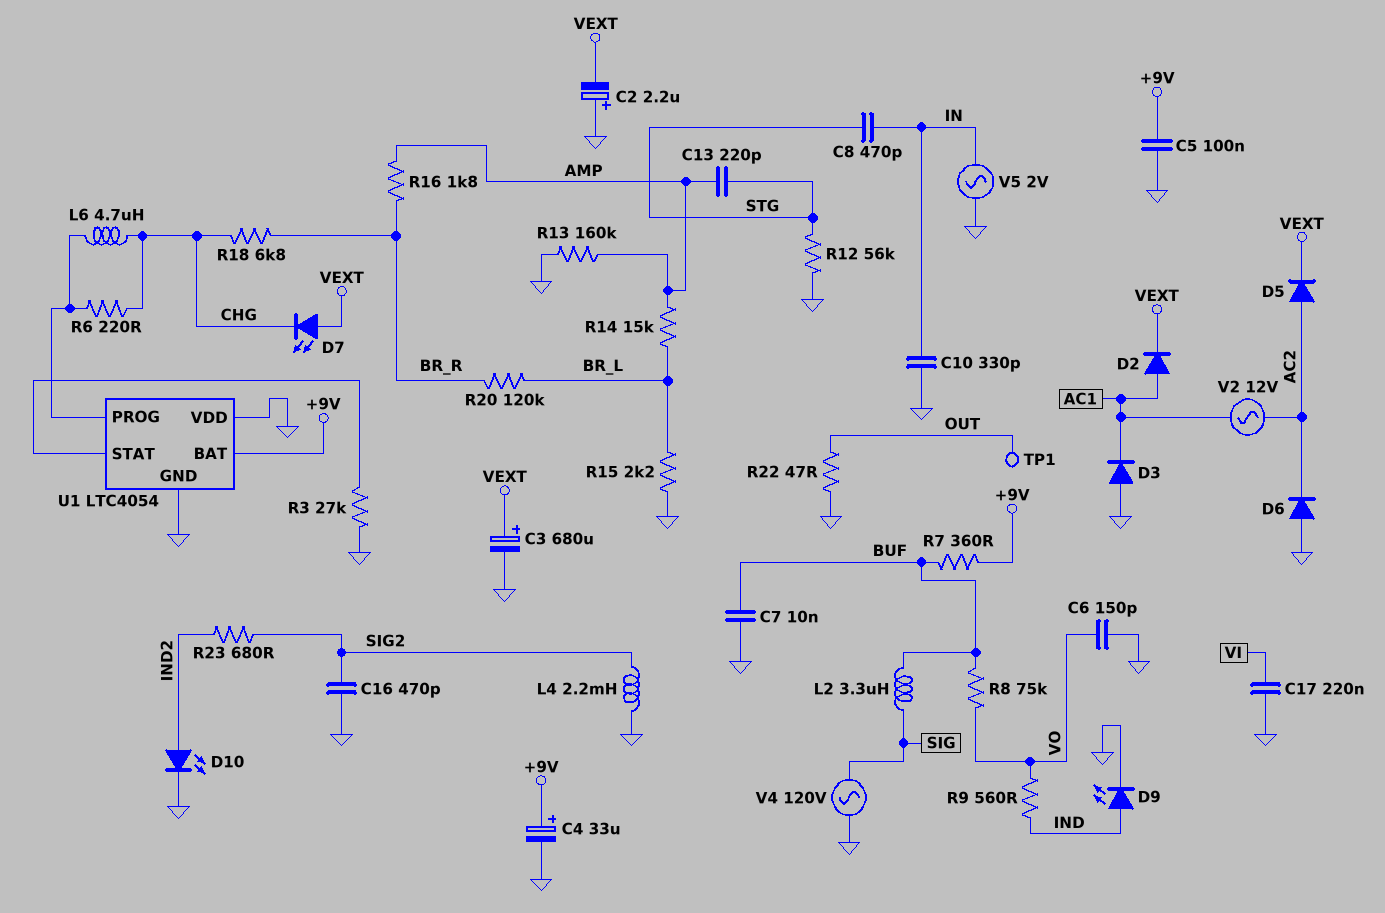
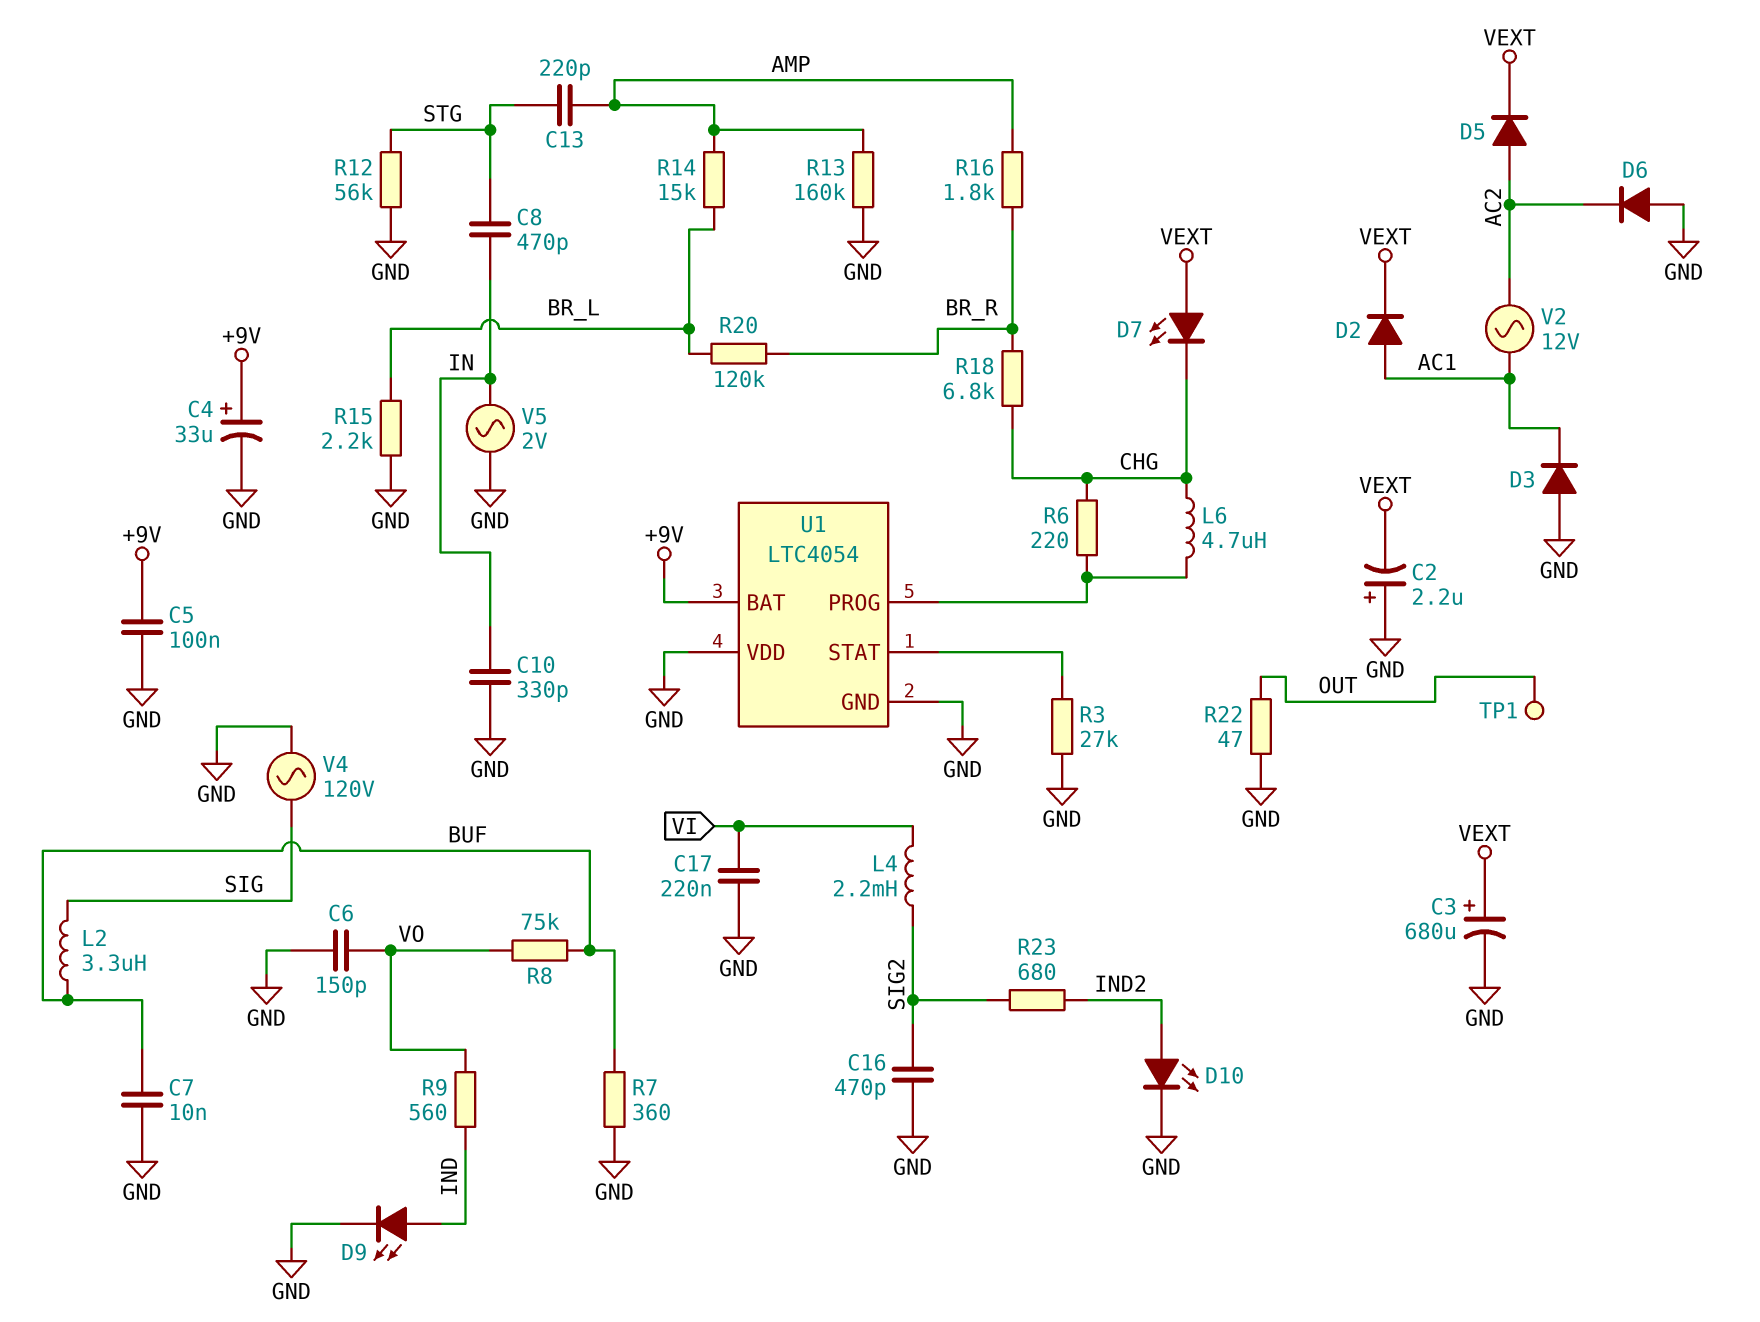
L4: 2.2mH (GND, SIG2) -> 2.2mH (SIG2, VI)
R7: 360 (+9V, BUF) -> 360 (BUF, GND)

